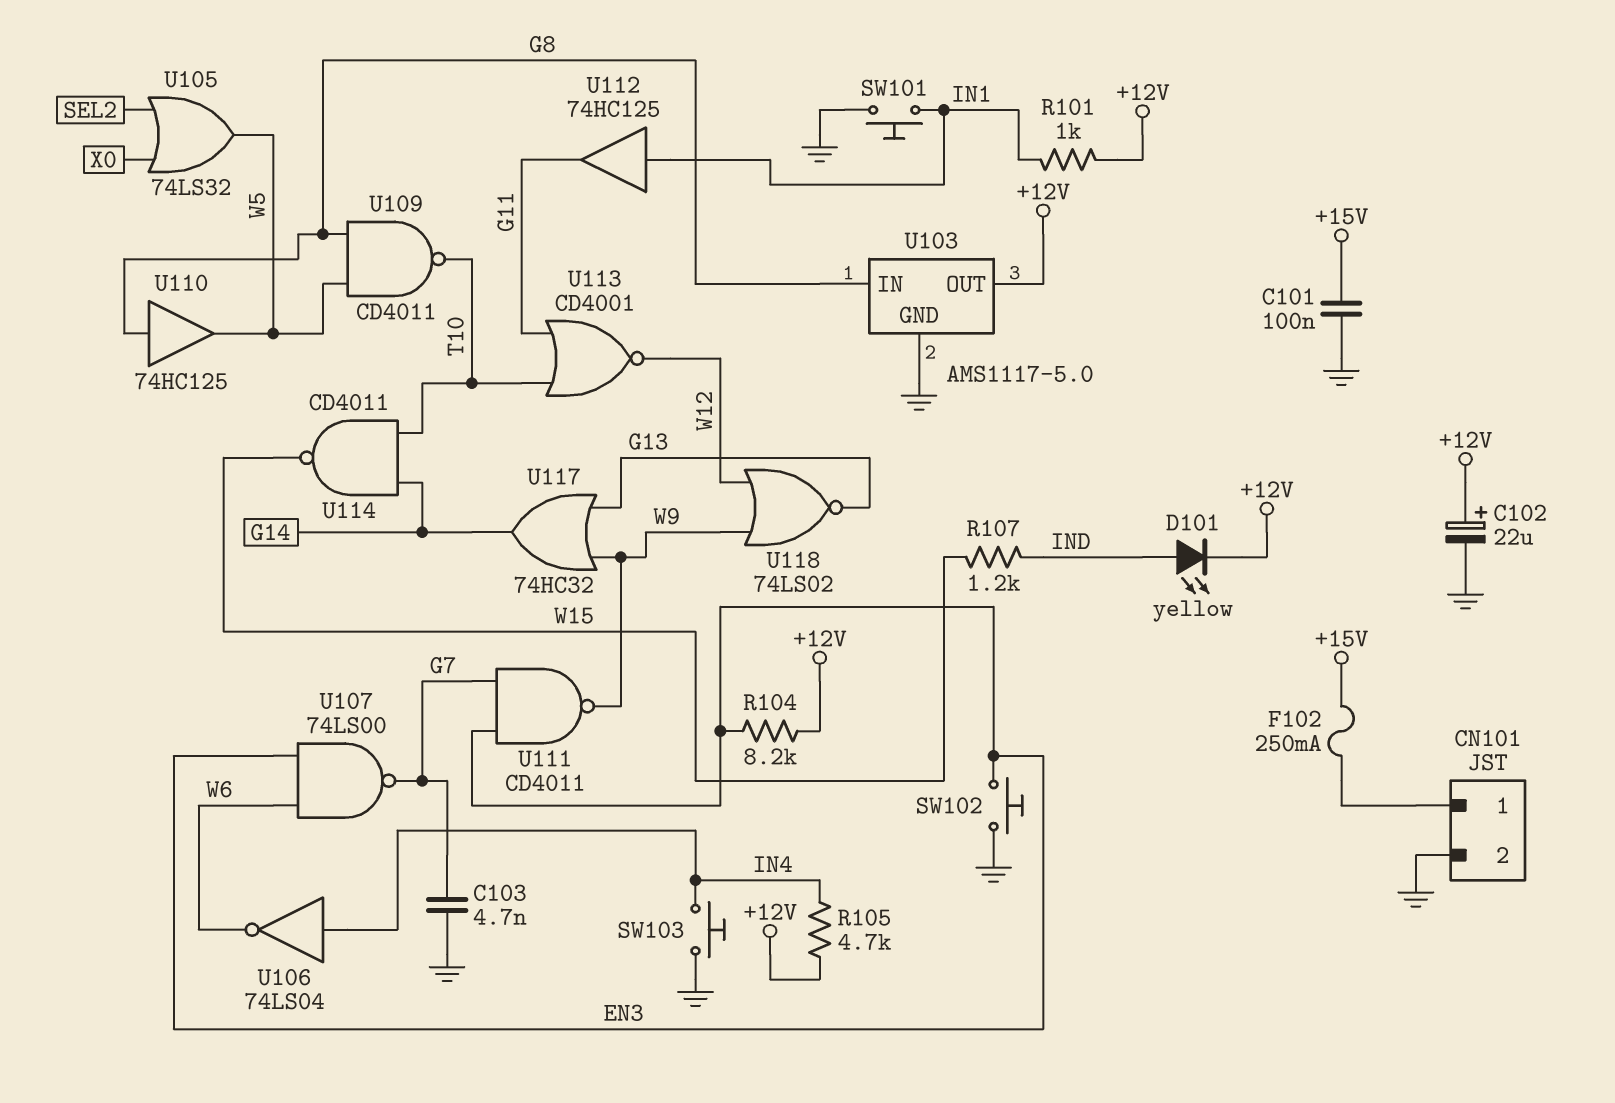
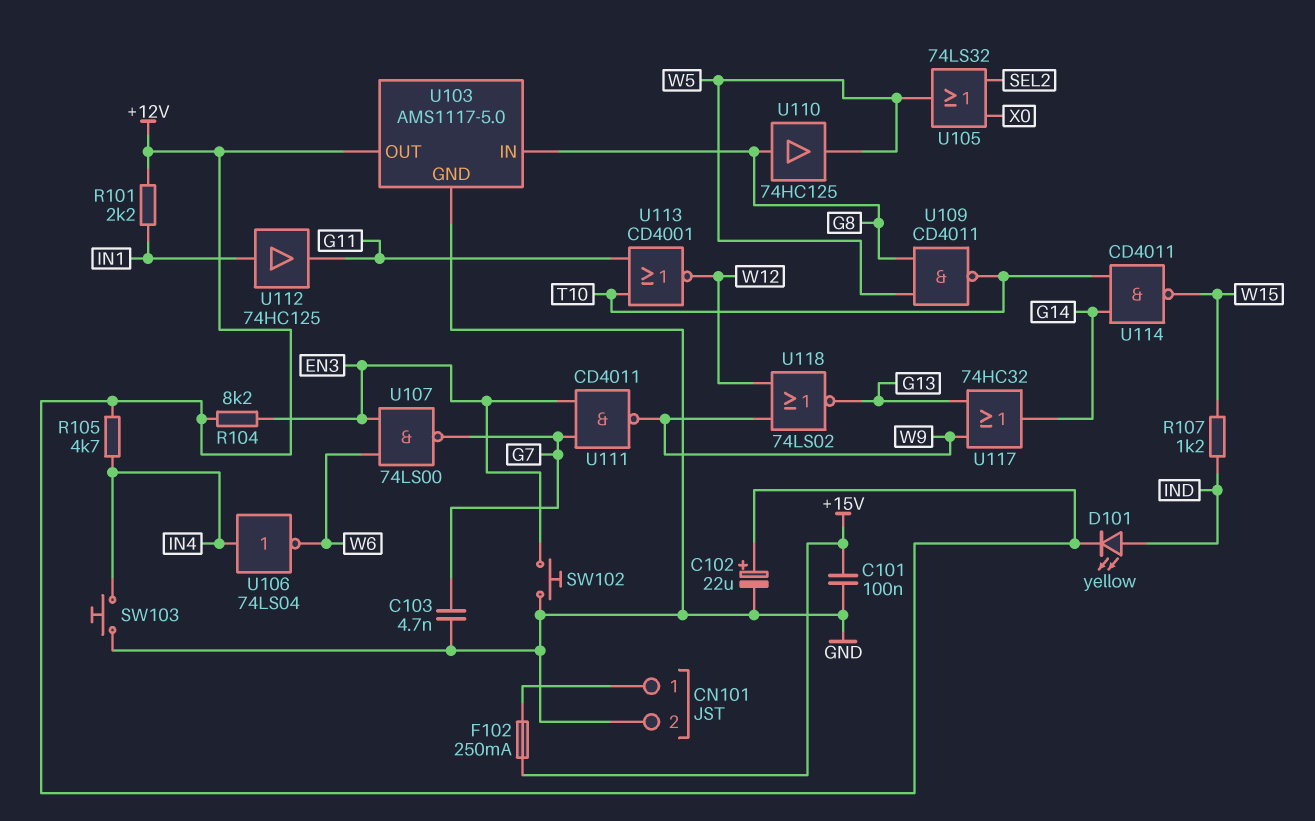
R101: 1k (+12V, IN1) -> 2.2k (+12V, IN1)
SW101: button (GND, IN1) -> none

